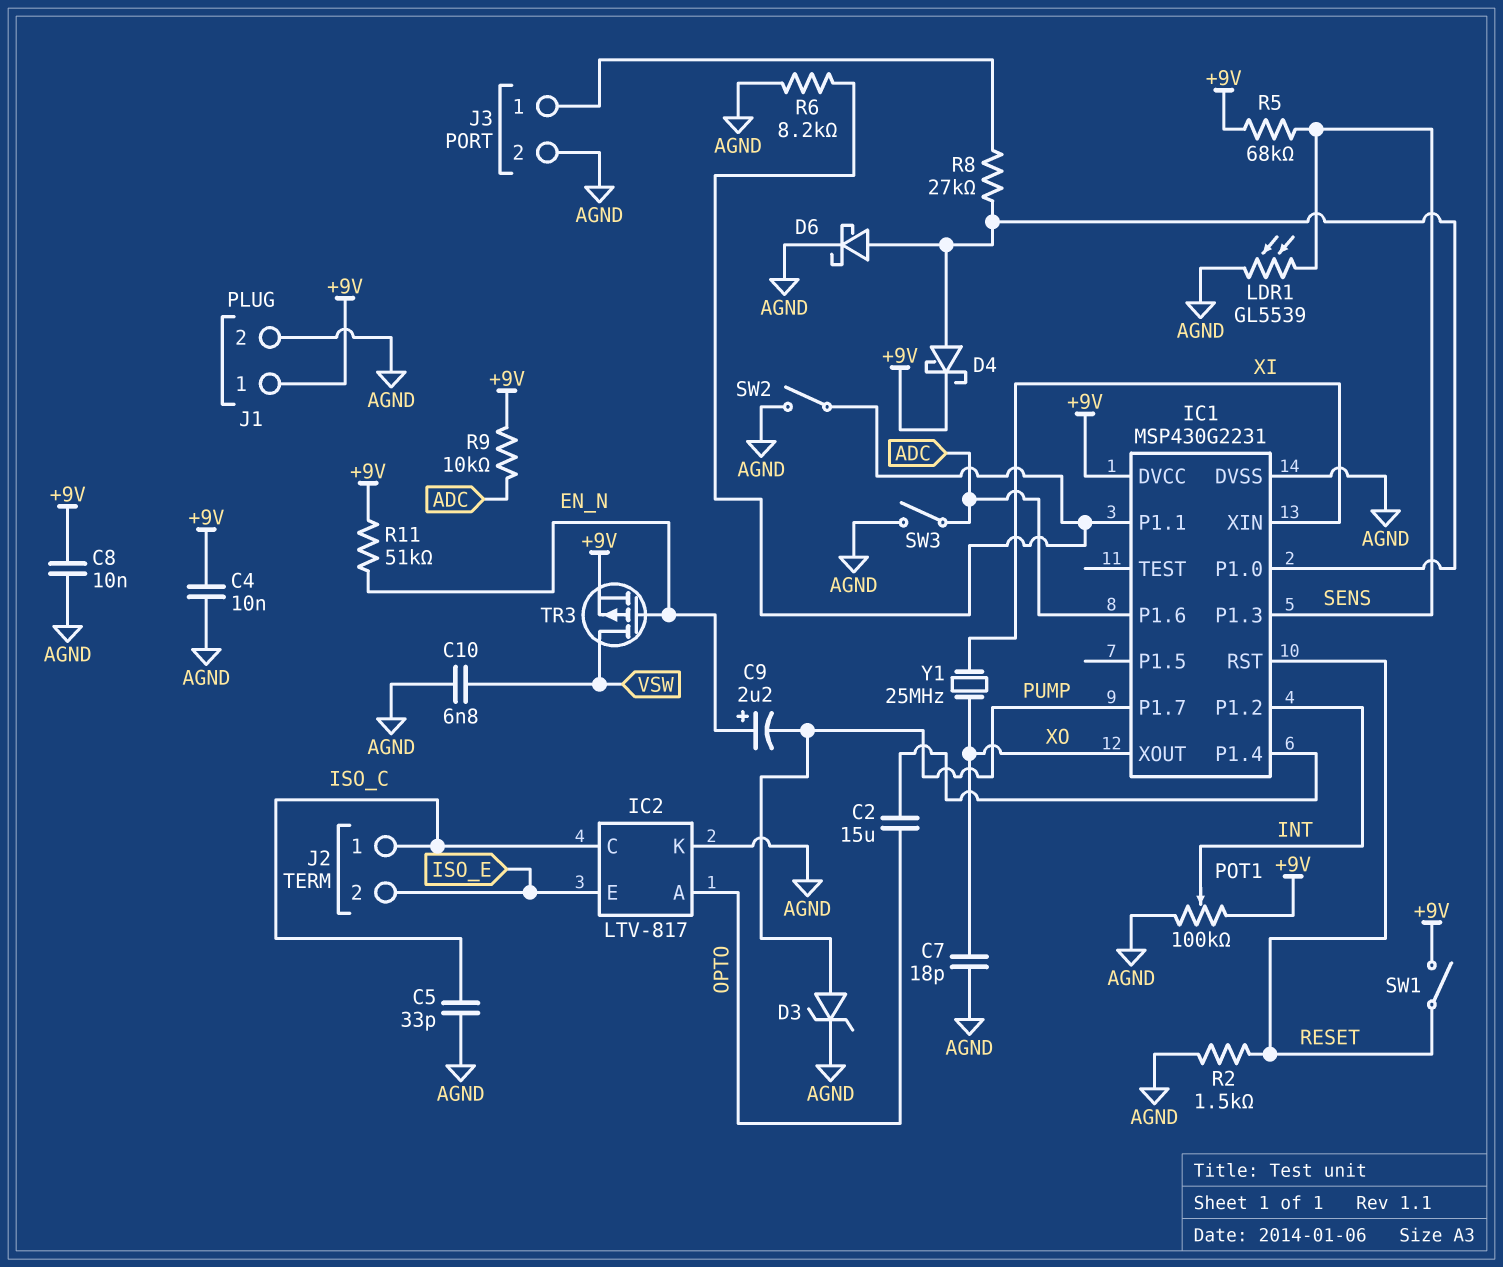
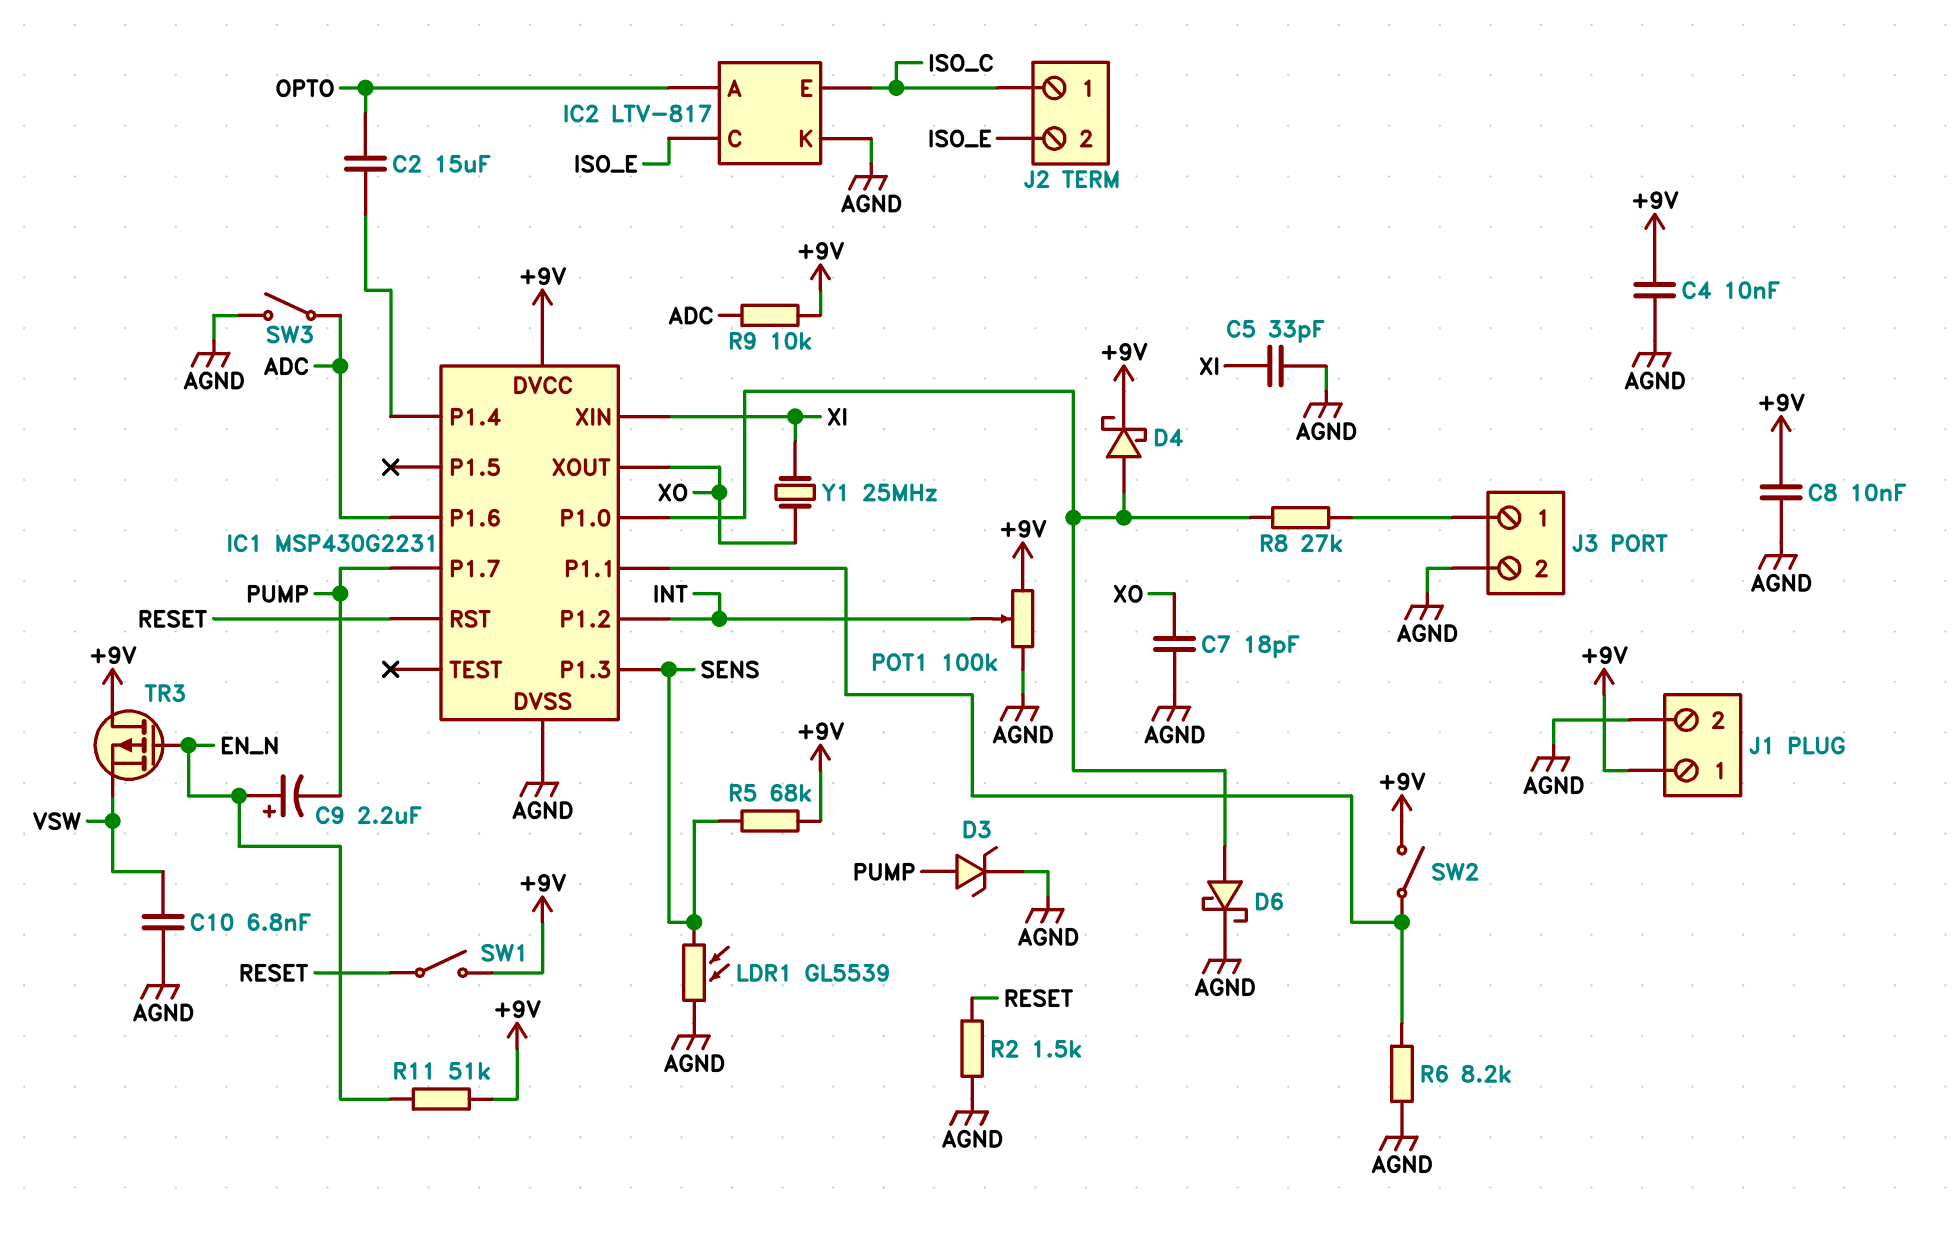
C5: 33pF (AGND, ISO_C) -> 33pF (AGND, XI)
IC2 pin C: ISO_C -> ISO_E
IC2 pin E: ISO_E -> ISO_C
SW2: switch (AGND, IC1/P1.1) -> switch (+9V, IC1/P1.1)
TR3: PMOS (G EN_N, D VSW, S +9V) -> PMOS (G EN_N, D +9V, S VSW)

